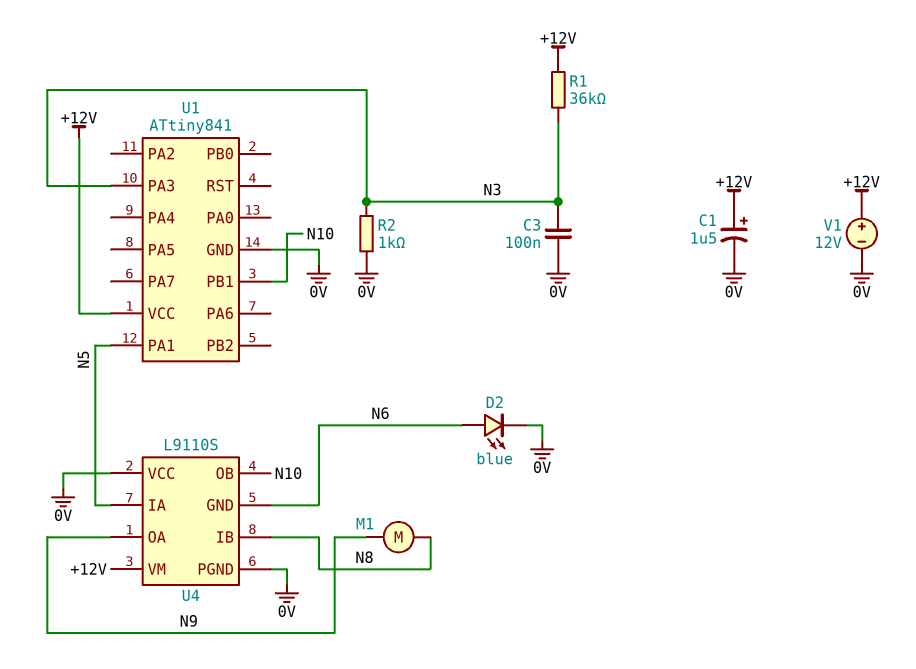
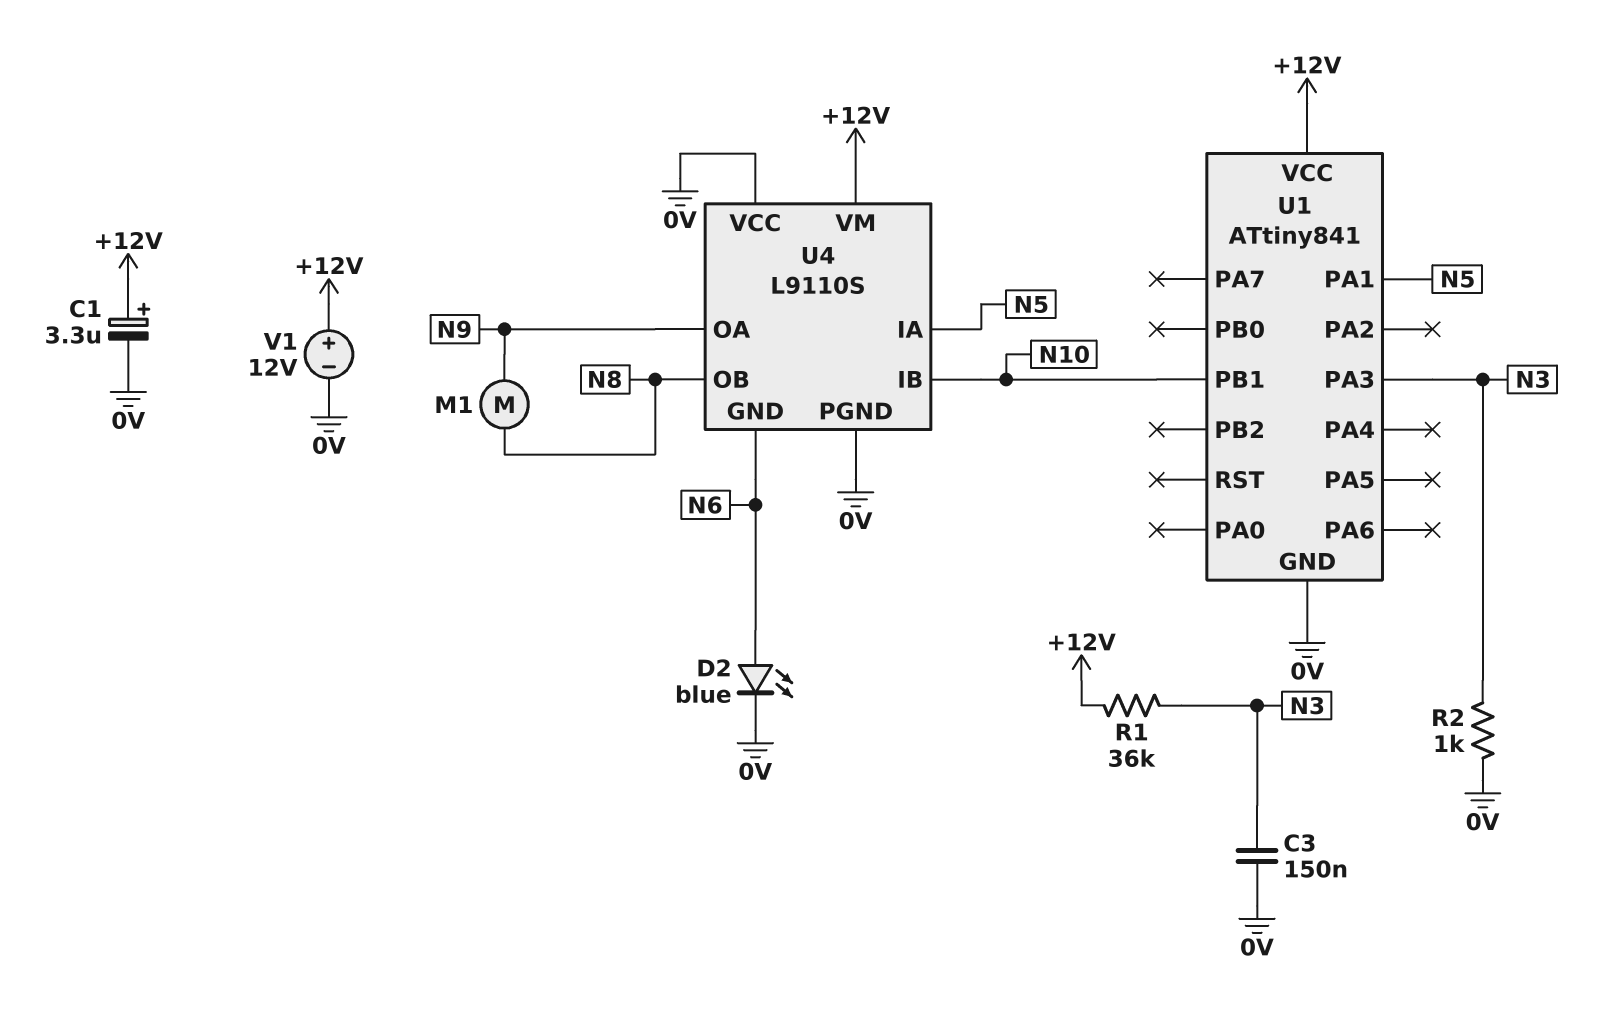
C1: 1.5uF (plus +12V, minus 0V) -> 3.3uF (plus +12V, minus 0V)
C3: 100nF (0V, N3) -> 150nF (0V, N3)
U4 pin IB: N8 -> N10
U4 pin OB: N10 -> N8

